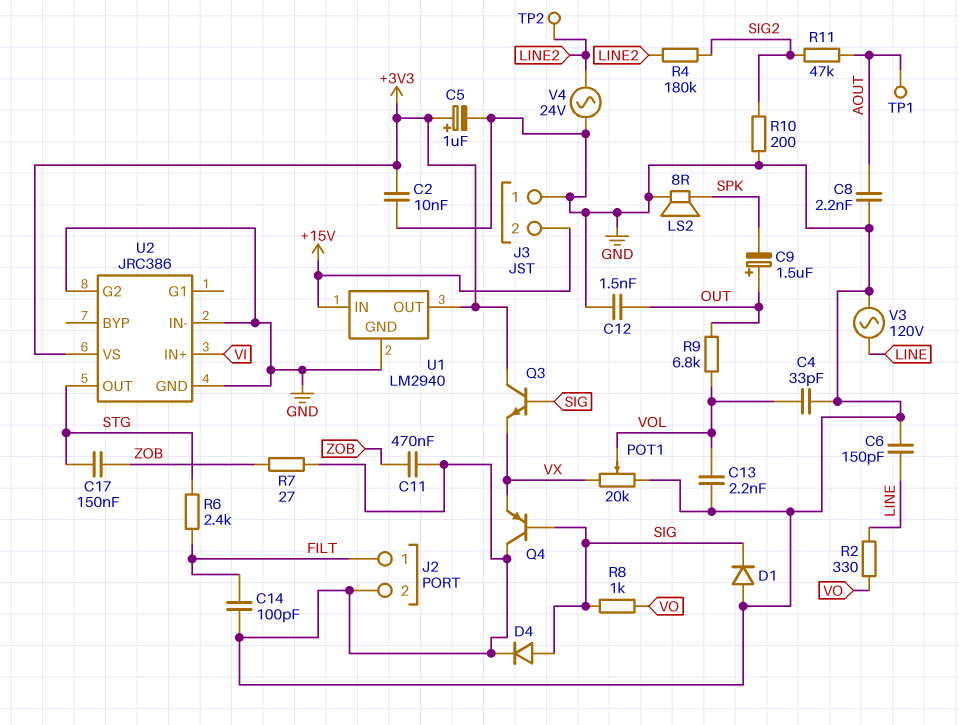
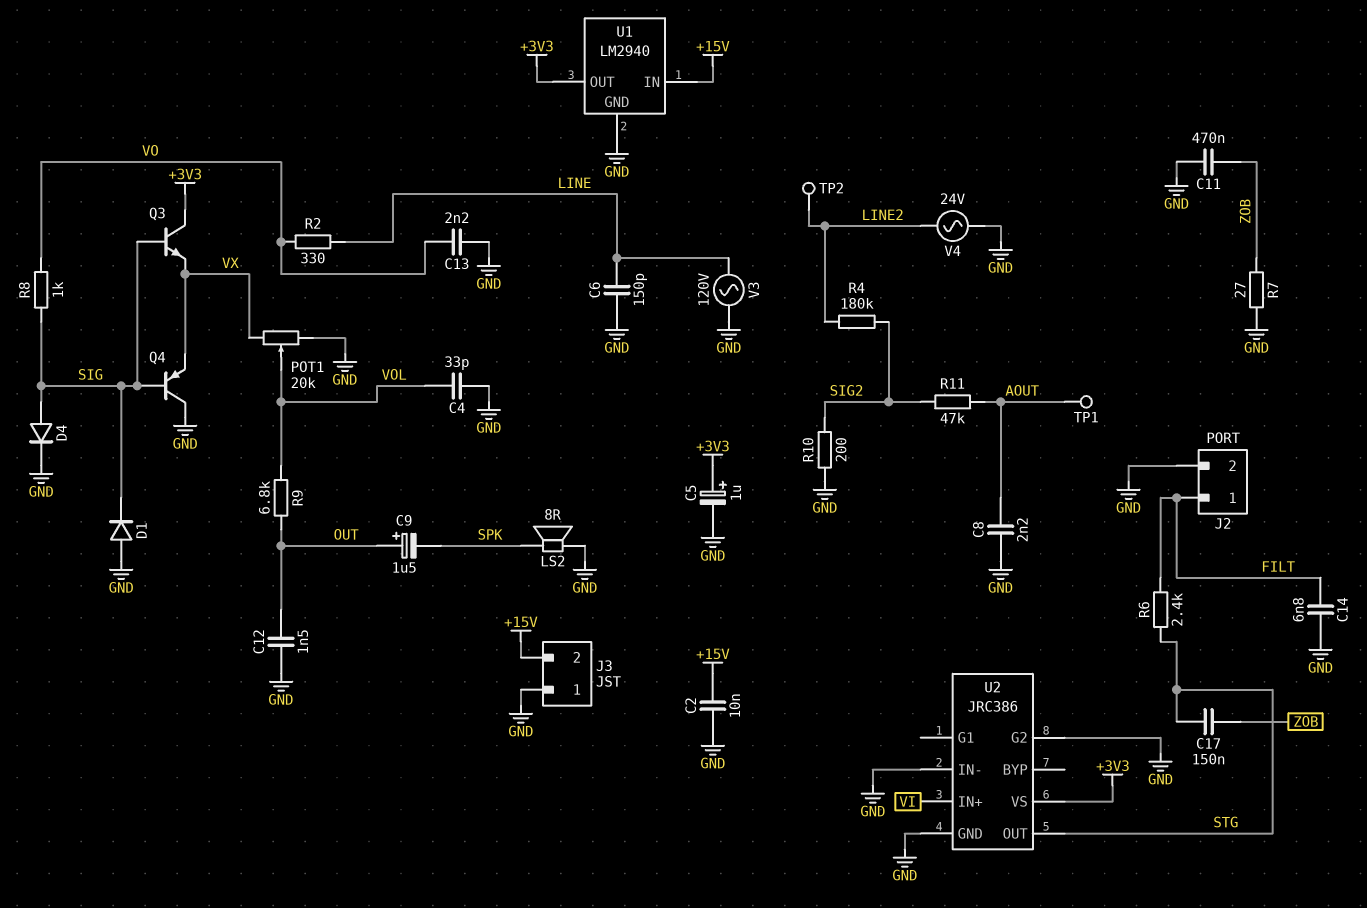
C2: 10nF (+3V3, GND) -> 10nF (+15V, GND)
C13: 2.2nF (GND, VOL) -> 2.2nF (GND, VO)
C14: 100pF (FILT, GND) -> 6.8nF (FILT, GND)

